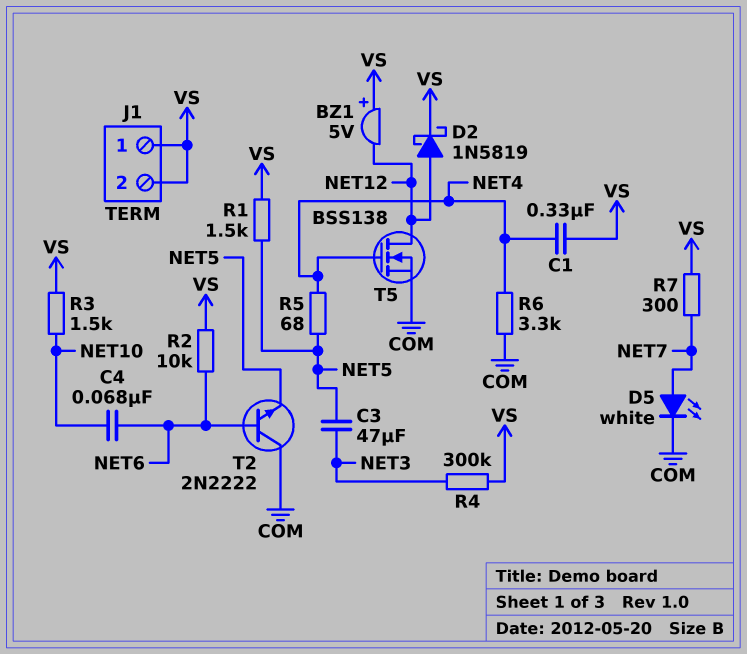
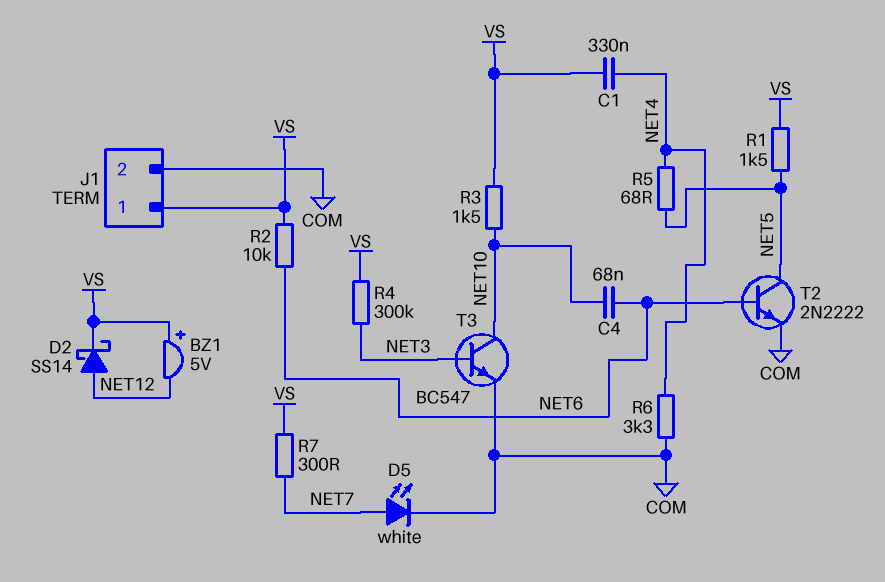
C3: 47uF (NET3, NET5) -> none
D2: schottky 1N5819 (A NET12, K VS) -> schottky SS14 (A NET12, K VS)
J1 pin 2: VS -> COM
T2: NPN 2N2222 (B NET6, C COM, E NET5) -> NPN 2N2222 (B NET6, C NET5, E COM)
T3: none -> NPN BC547 (B NET3, C NET10, E COM)
T5: NMOS BSS138 (G NET4, D NET12, S COM) -> none

